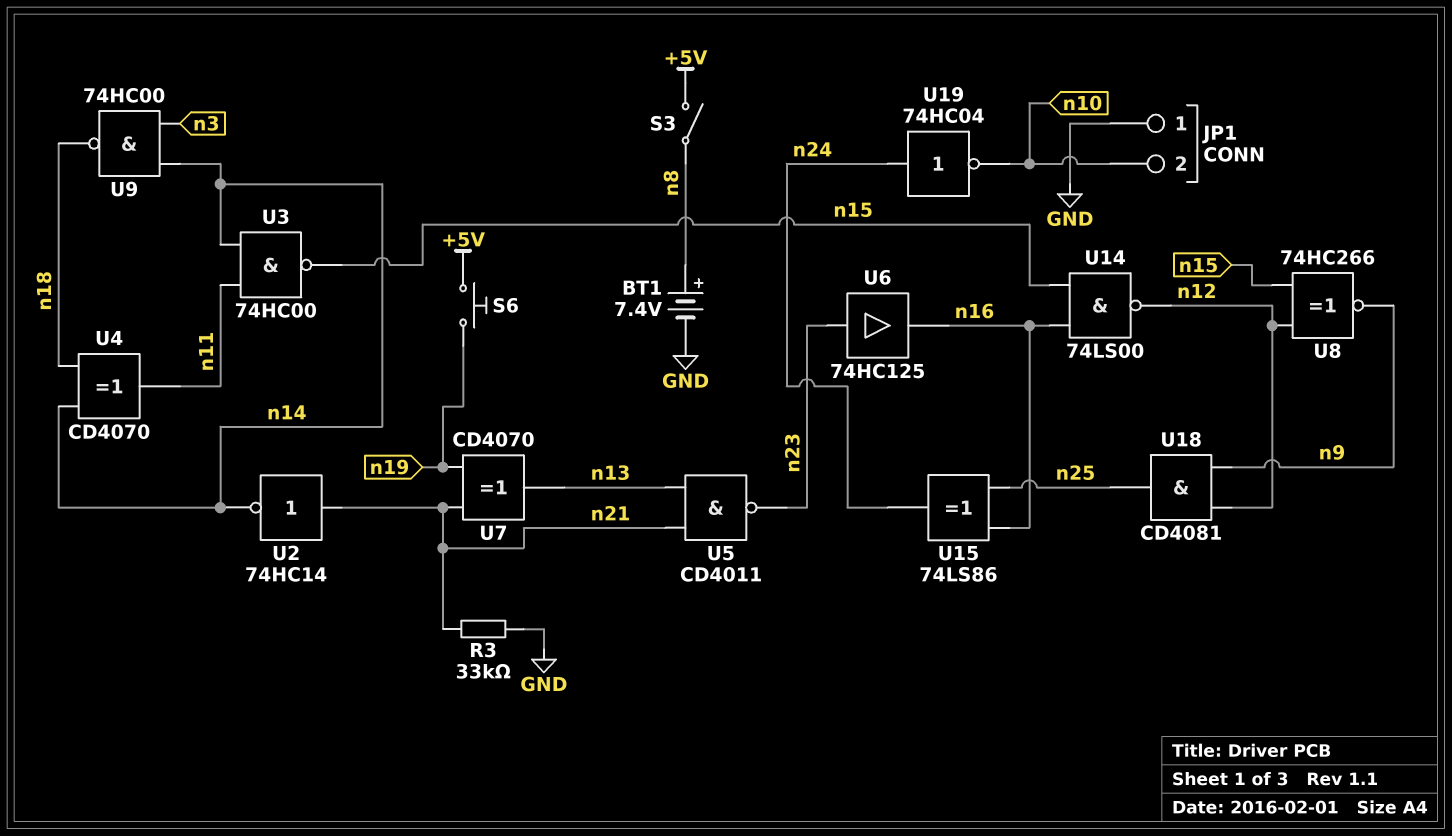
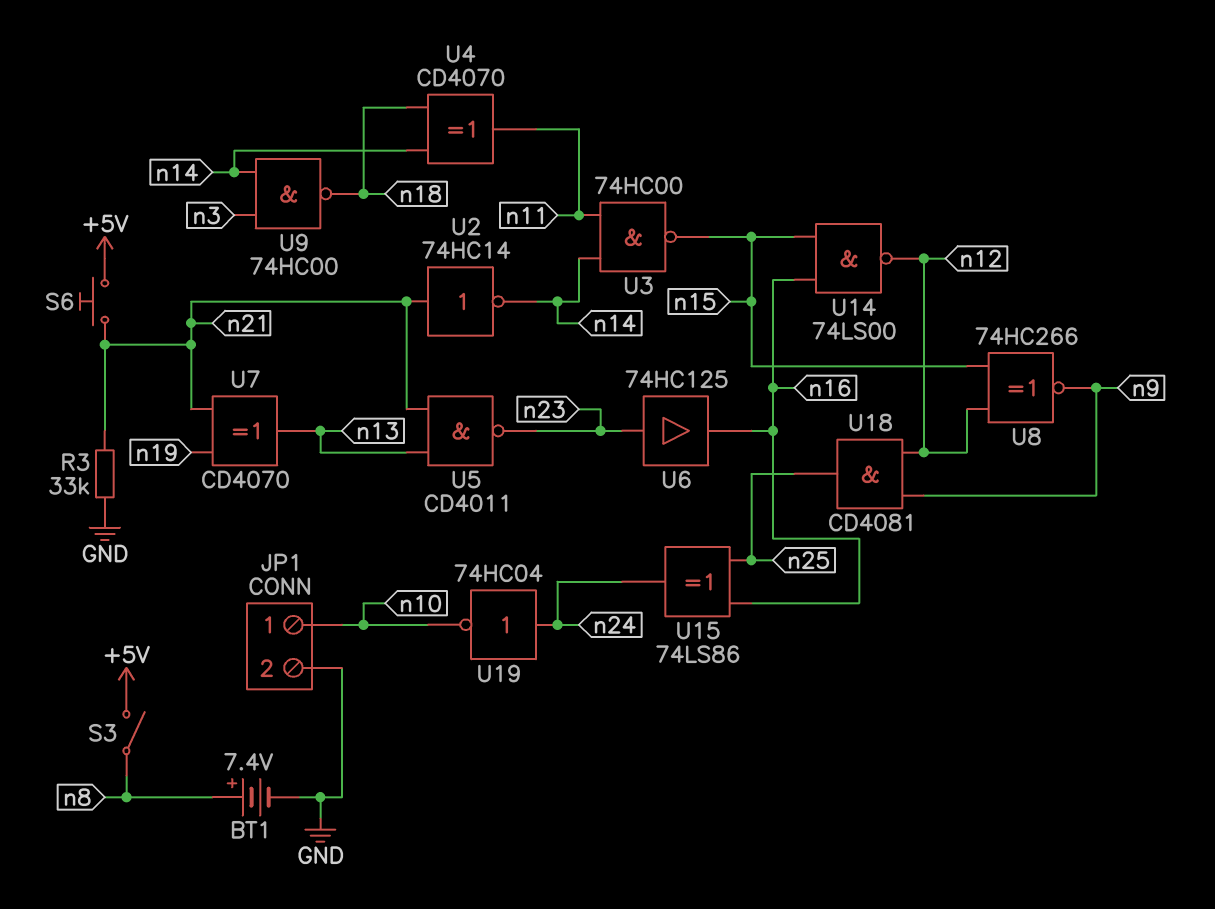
JP1 pin 1: GND -> n10
JP1 pin 2: n10 -> GND
S6: button (+5V, n19) -> button (+5V, n21)

